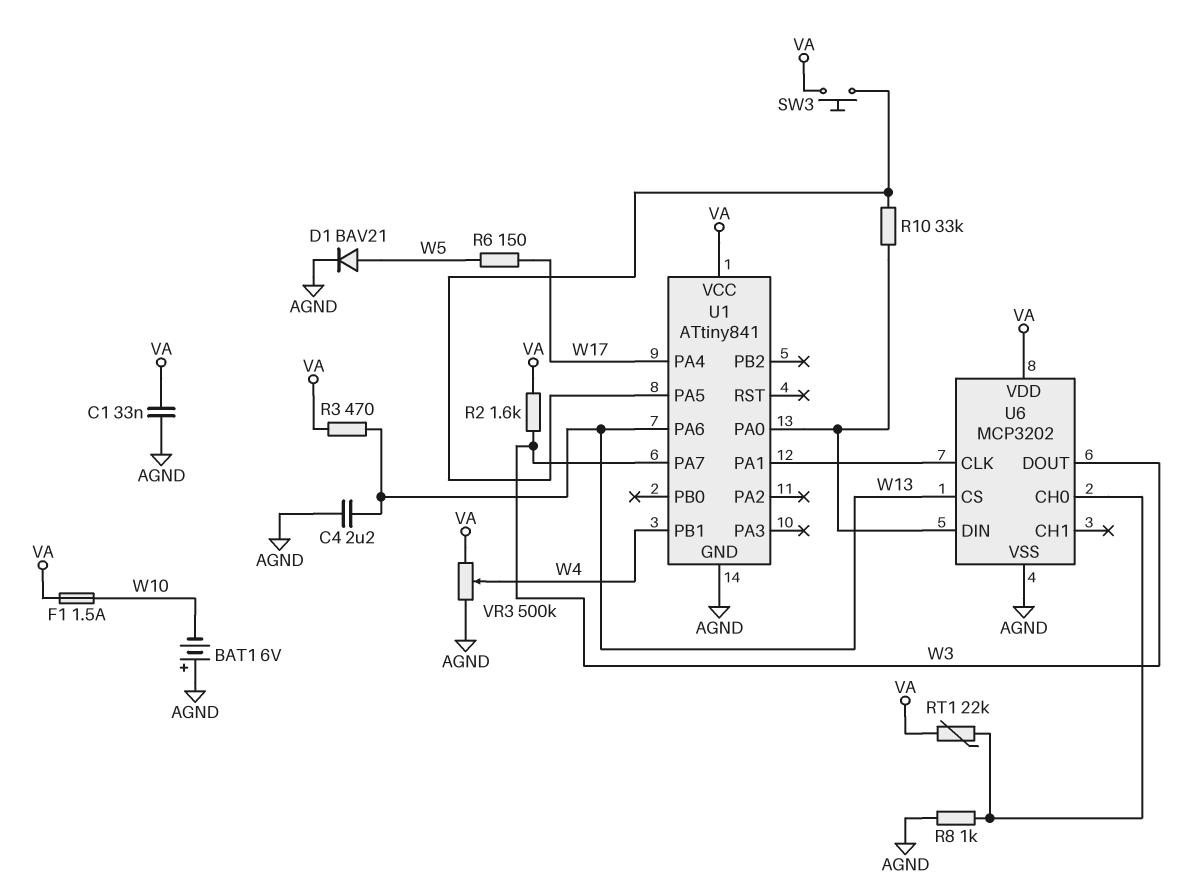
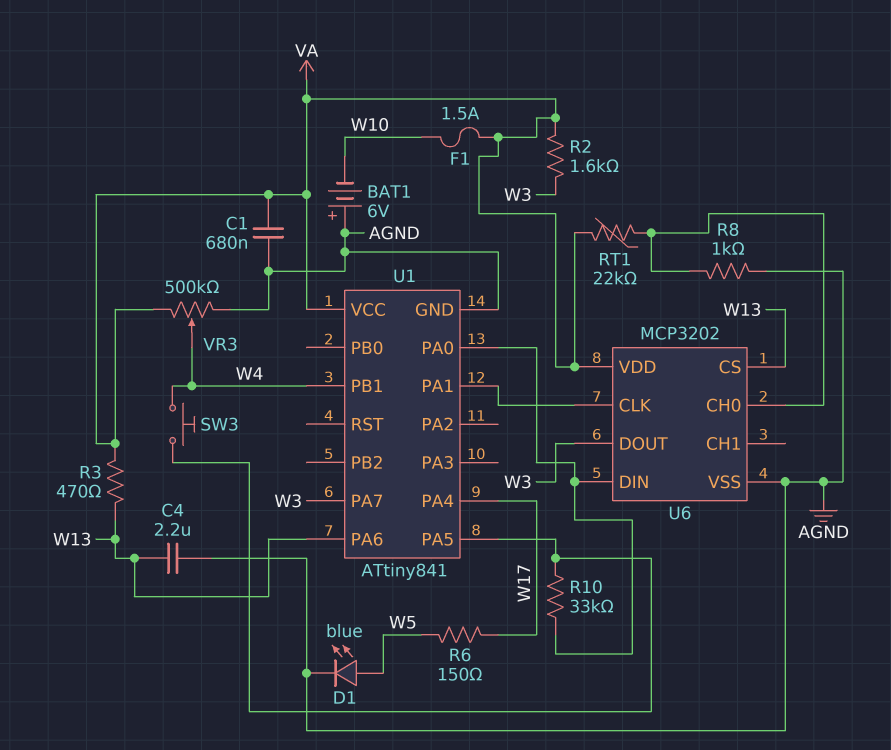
C1: 33nF (AGND, VA) -> 680nF (AGND, VA)
D1: diode BAV21 (A W5, K AGND) -> LED blue (A W5, K AGND)
SW3: button (U1/PA5, VA) -> button (U1/PA5, W4)

